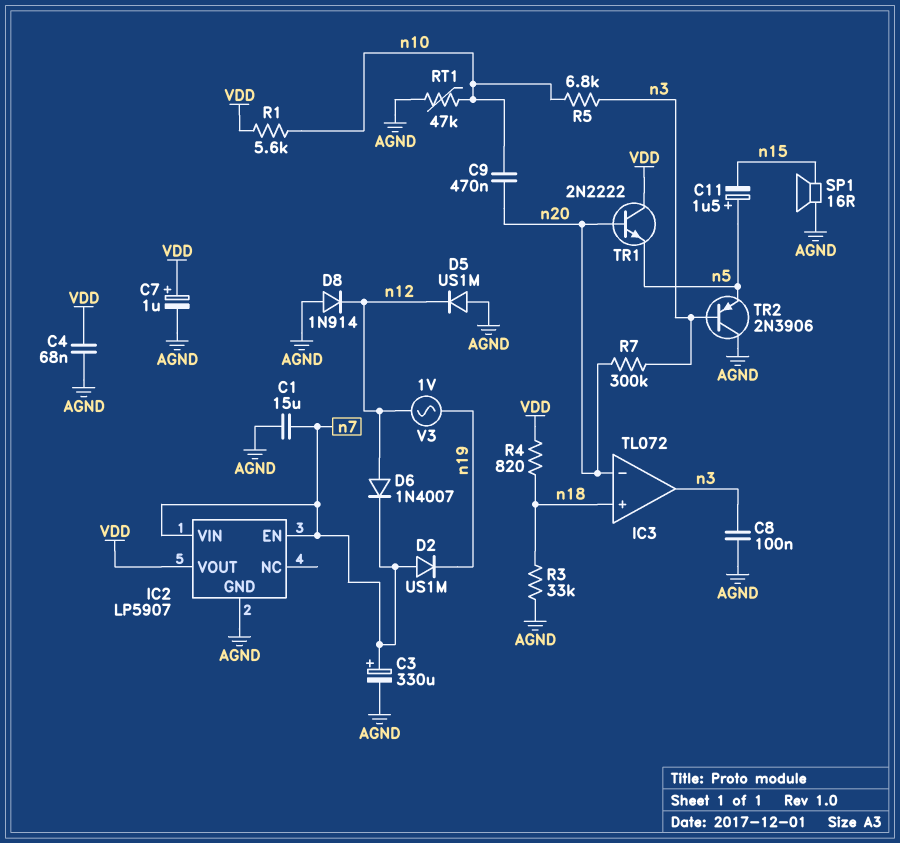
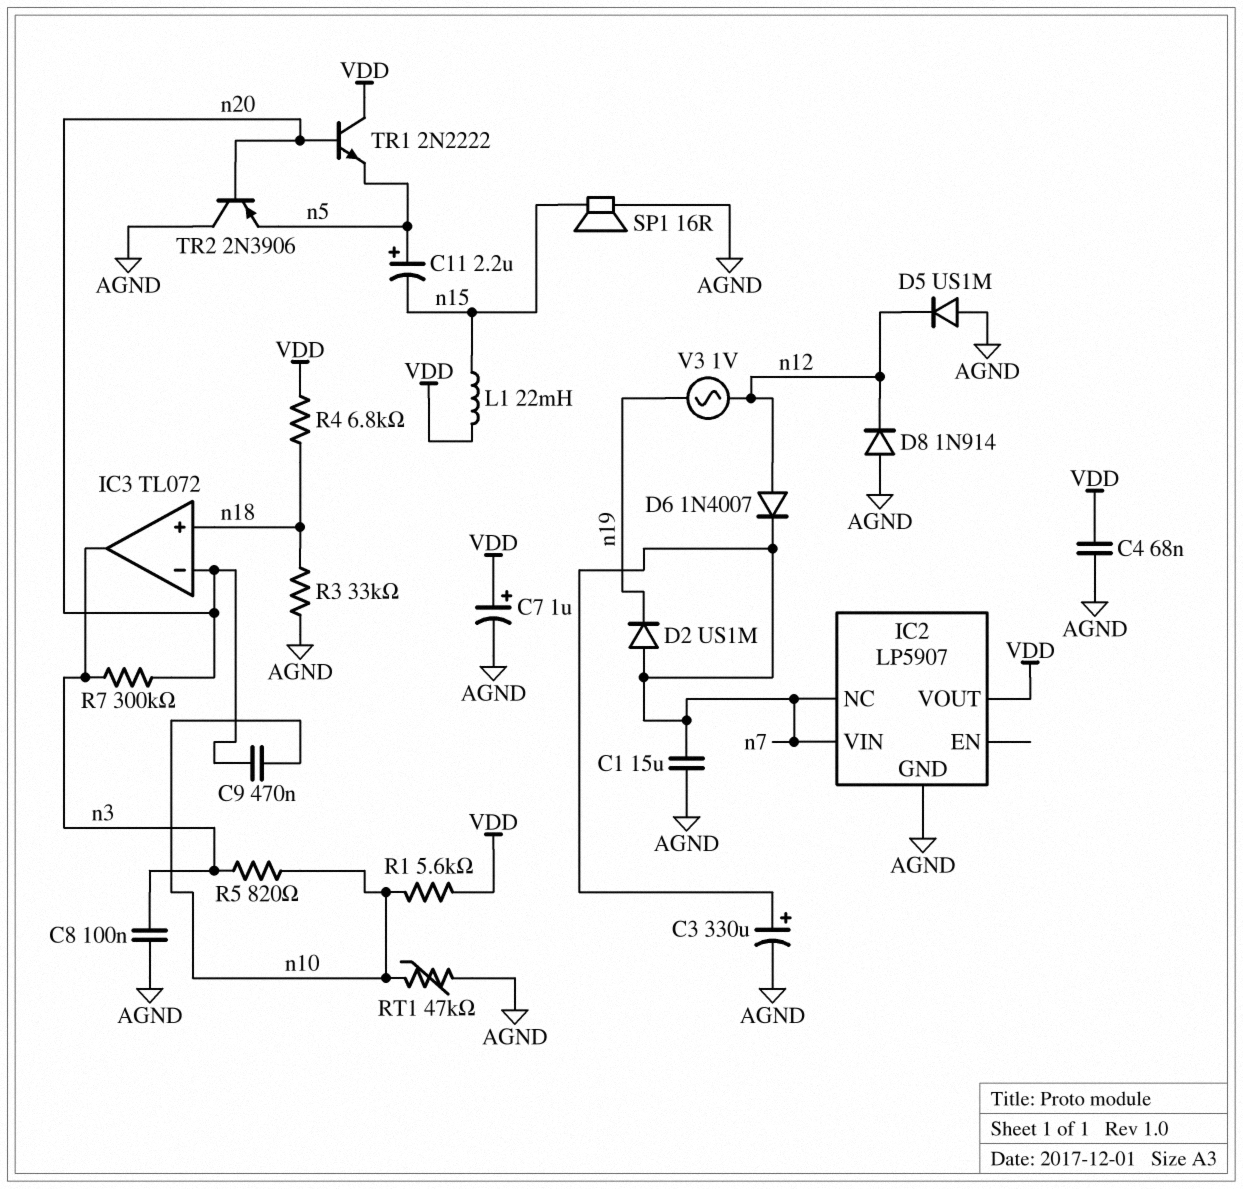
C11: 1.5uF (plus n5, minus n15) -> 2.2uF (plus n5, minus n15)
IC2 pin EN: n7 -> none
IC2 pin NC: none -> n7
L1: none -> 22mH (VDD, n15)
R4: 820 (VDD, n18) -> 6.8k (VDD, n18)
R5: 6.8k (n3, n10) -> 820 (n3, n10)
TR2: PNP 2N3906 (B n3, C AGND, E n5) -> PNP 2N3906 (B n20, C AGND, E n5)

